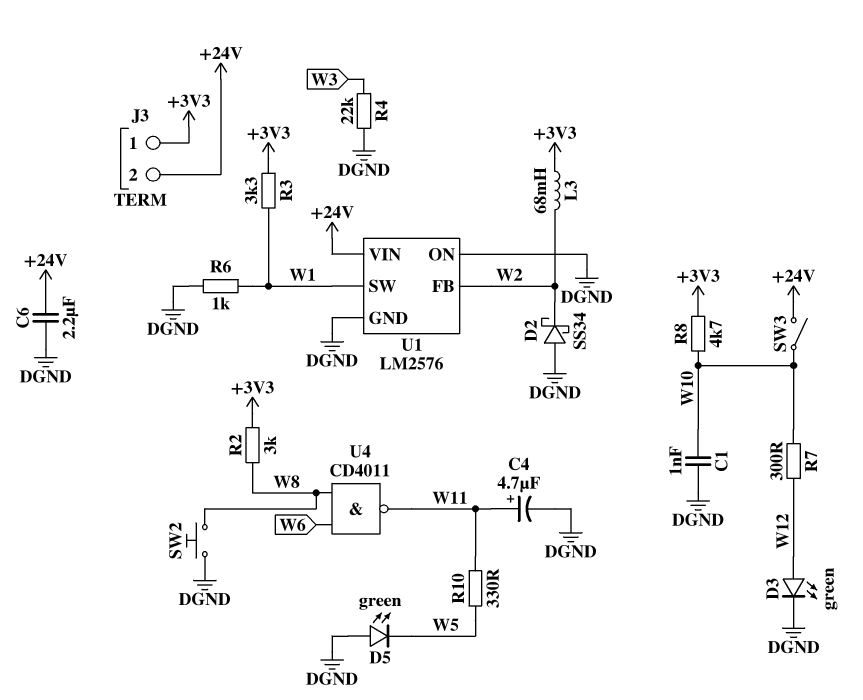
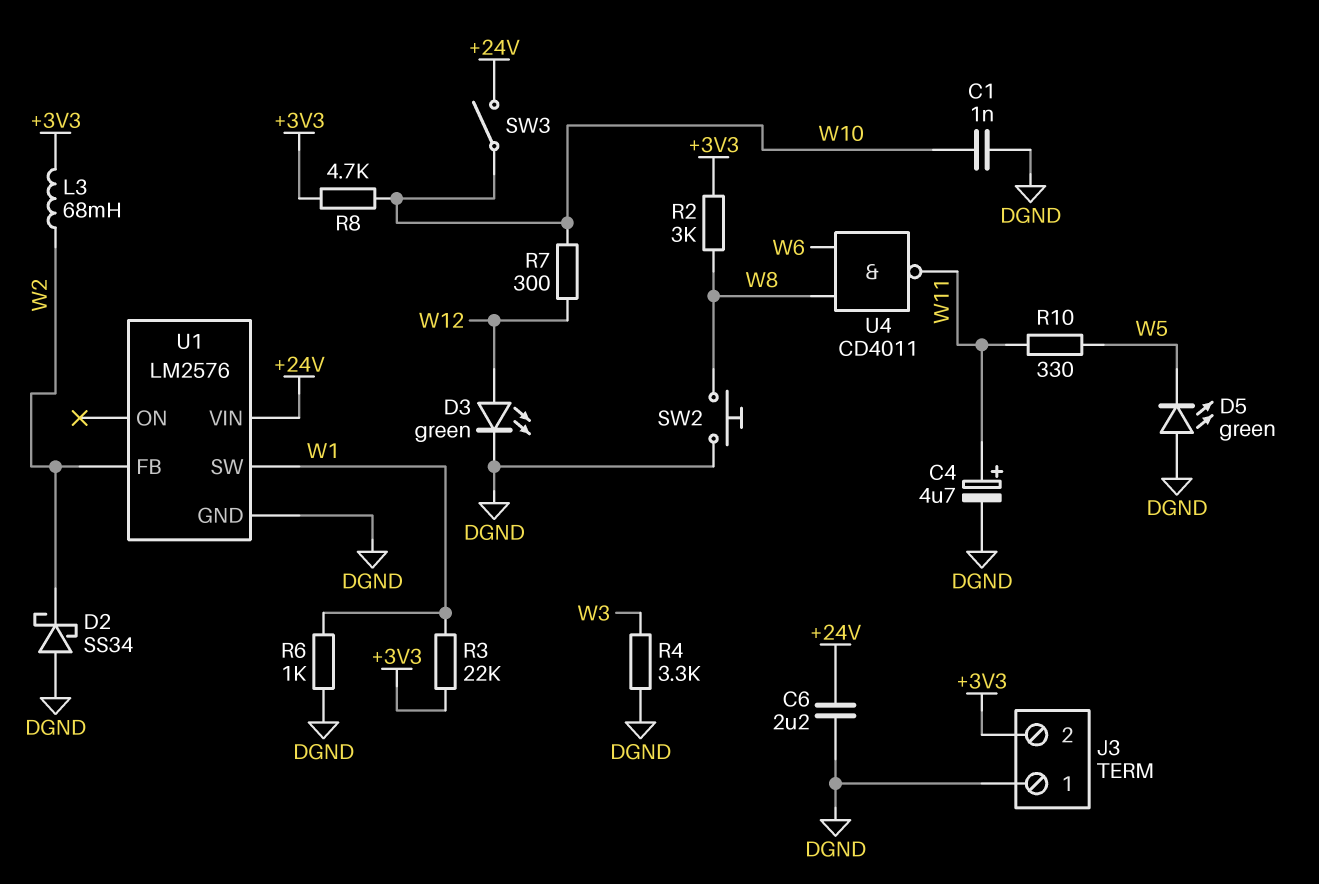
J3 pin 1: +3V3 -> DGND
J3 pin 2: +24V -> +3V3
R3: 3.3k (+3V3, W1) -> 22k (+3V3, W1)
R4: 22k (DGND, W3) -> 3.3k (DGND, W3)
U1 pin ON: DGND -> none

